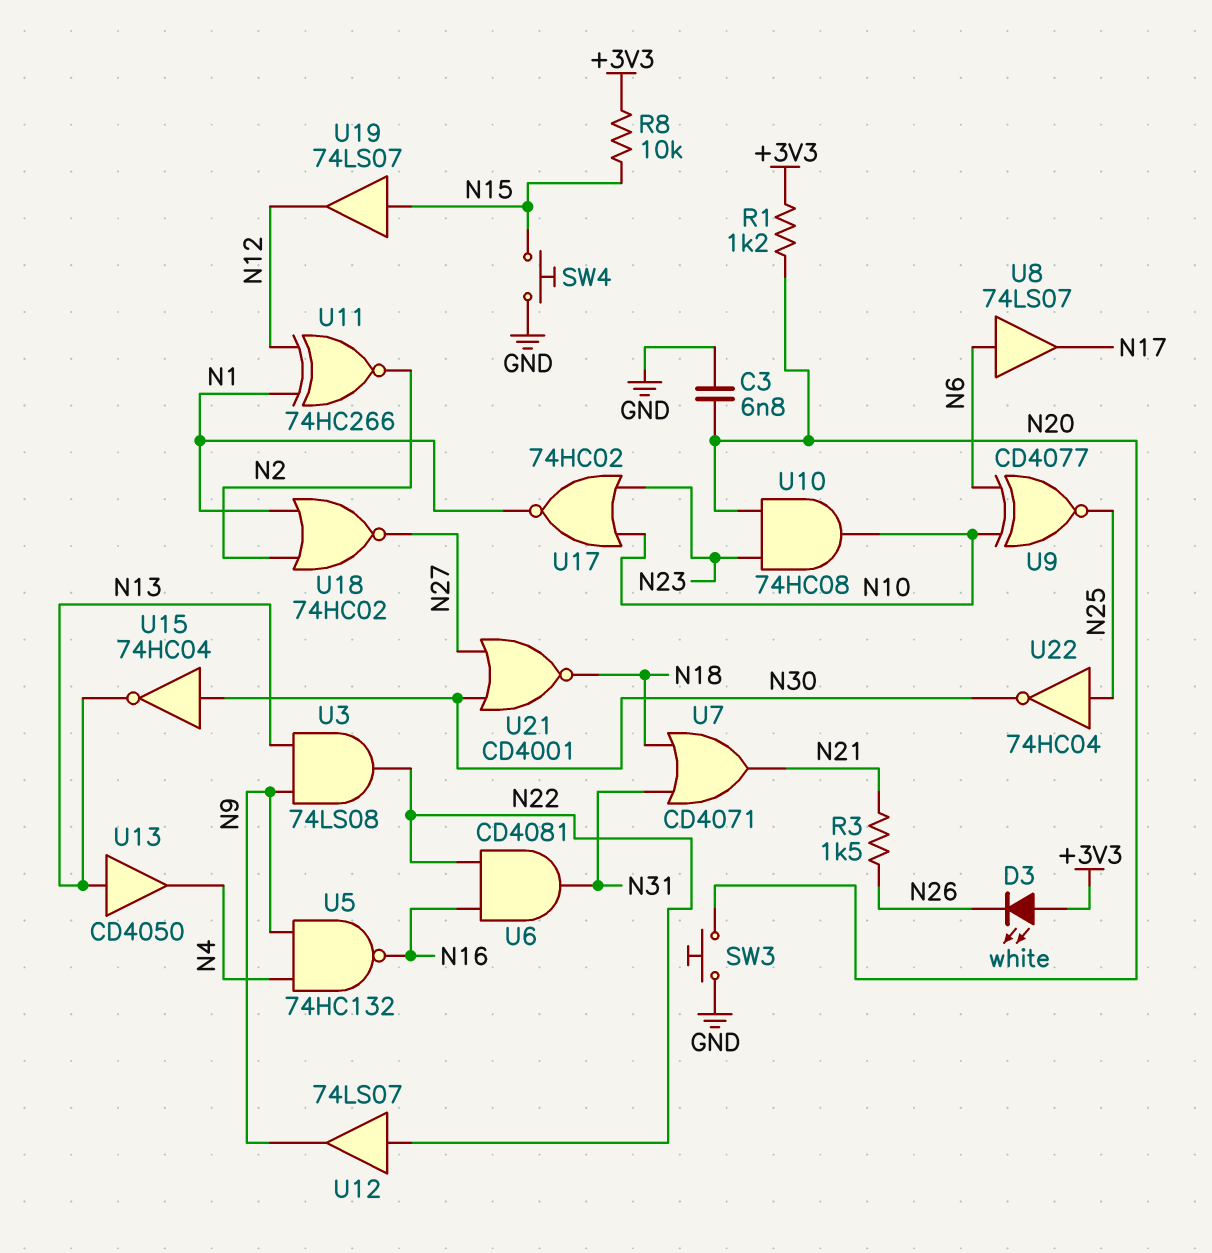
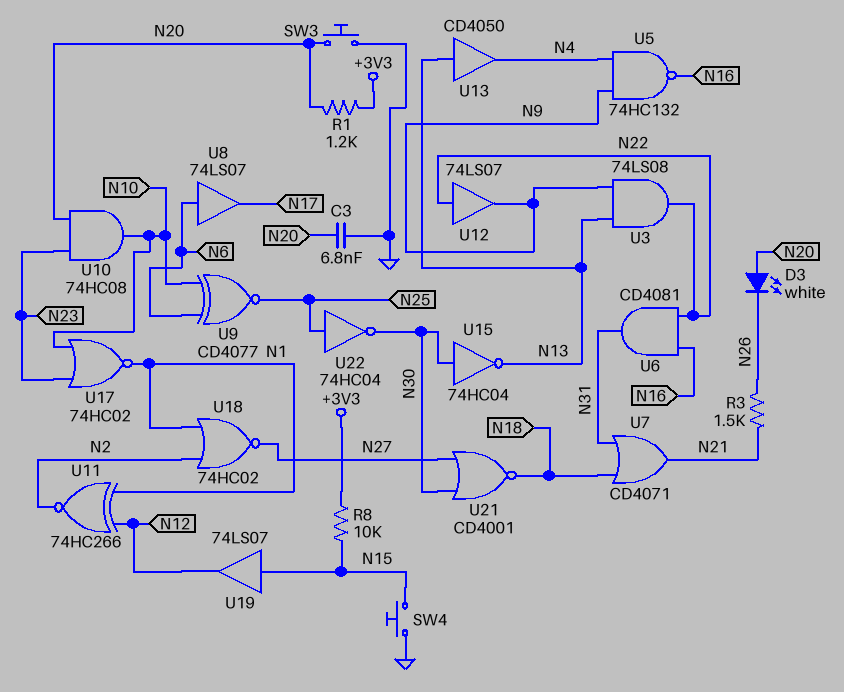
D3: LED white (A +3V3, K N26) -> LED white (A N20, K N26)

